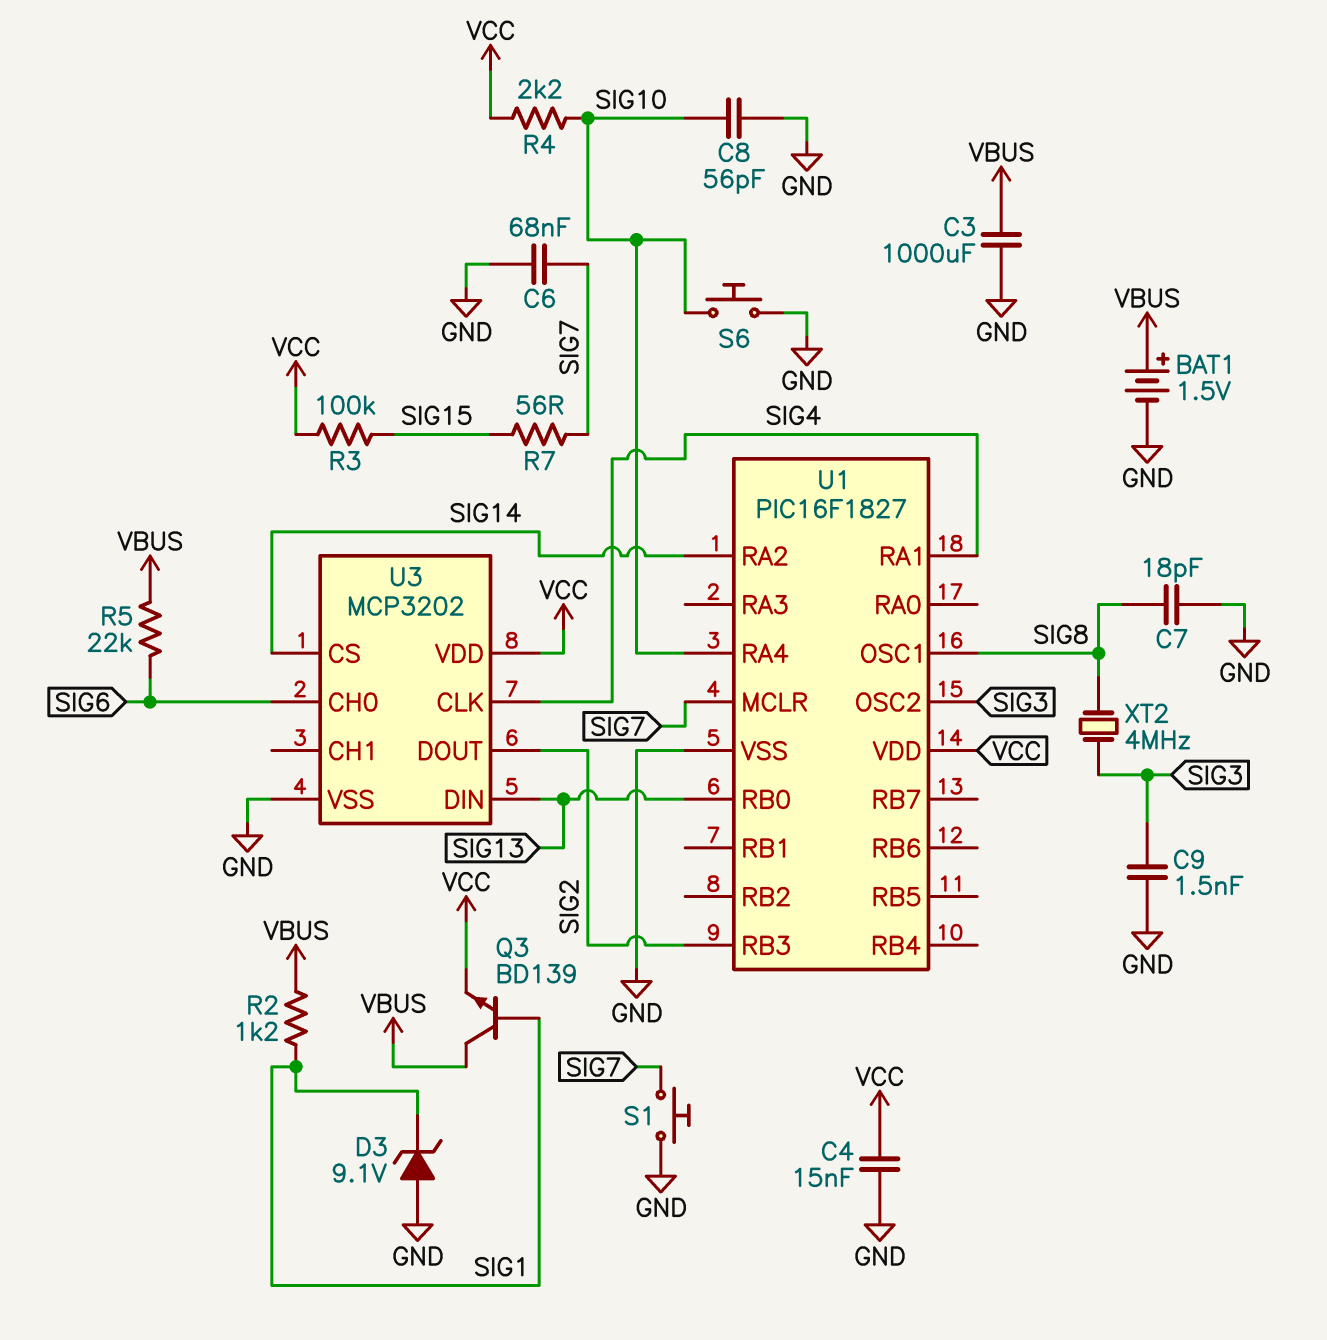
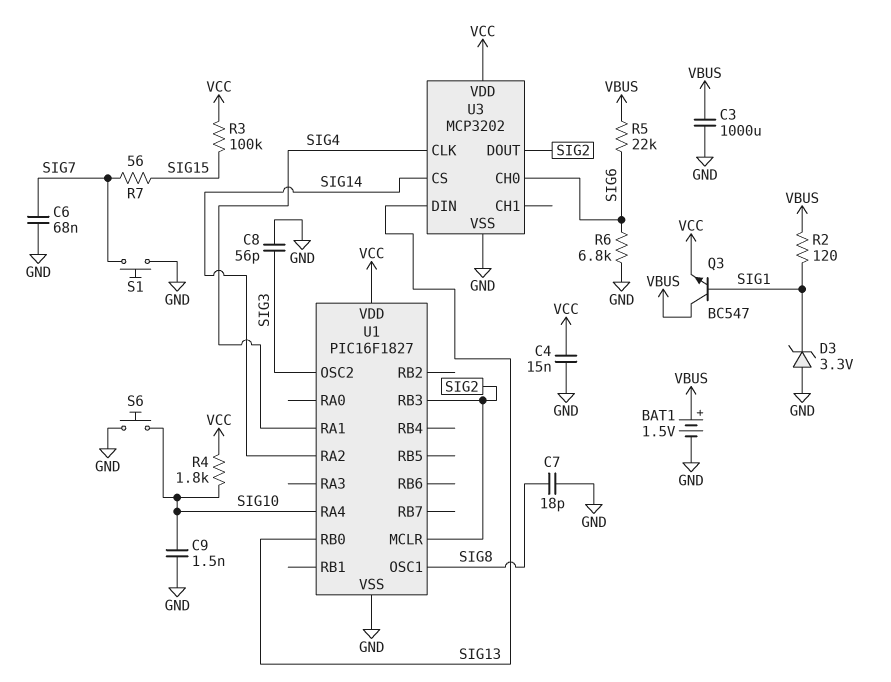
C8: 56pF (GND, SIG10) -> 56pF (GND, SIG3)
C9: 1.5nF (GND, SIG3) -> 1.5nF (GND, SIG10)
D3: zener 9.1V (A GND, K SIG1) -> zener 3.3V (A GND, K SIG1)
Q3: NPN BD139 (B SIG1, C VBUS, E VCC) -> NPN BC547 (B SIG1, C VBUS, E VCC)
R2: 1.2k (SIG1, VBUS) -> 120 (SIG1, VBUS)
R4: 2.2k (SIG10, VCC) -> 1.8k (SIG10, VCC)
R6: none -> 6.8k (GND, SIG6)
U1 pin MCLR: SIG7 -> SIG2
XT2: 4MHz (SIG3, SIG8) -> none

